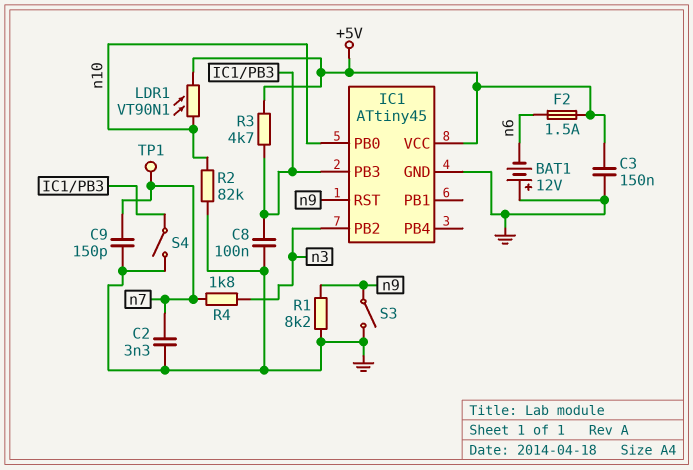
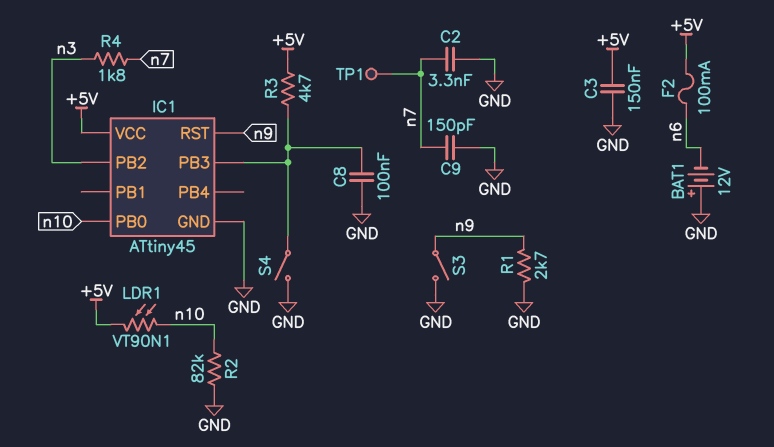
F2: 1.5A (+5V, n6) -> 100mA (+5V, n6)
R1: 8.2k (GND, n9) -> 2.7k (GND, n9)

